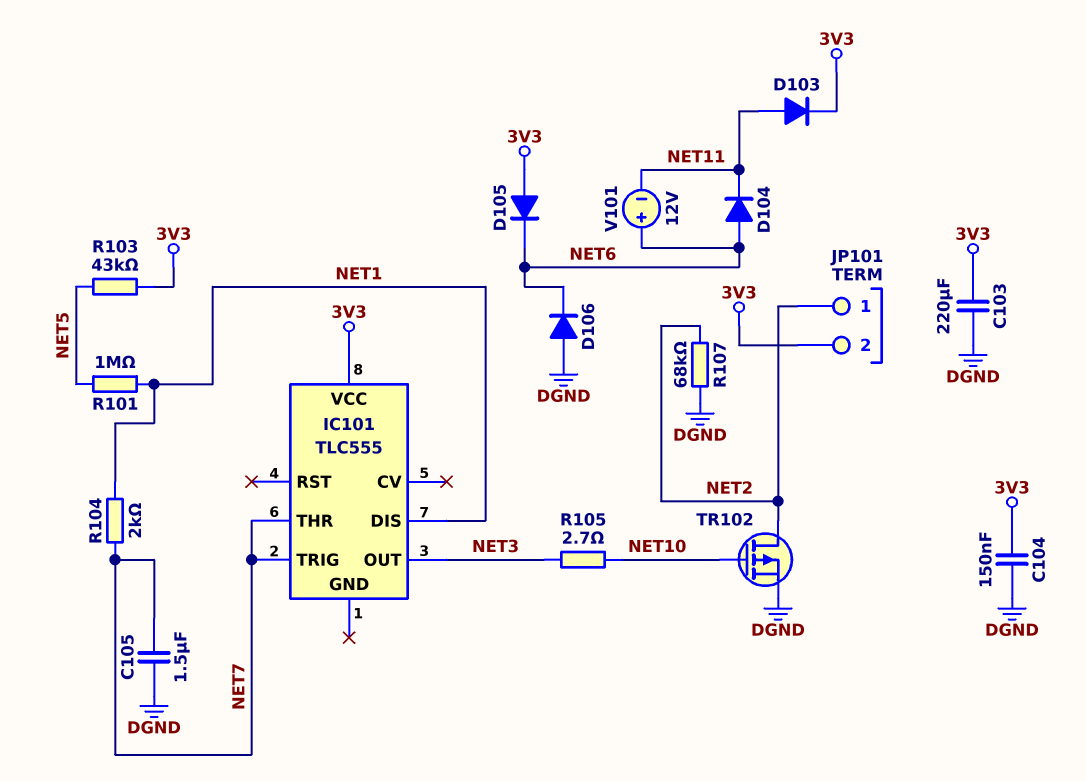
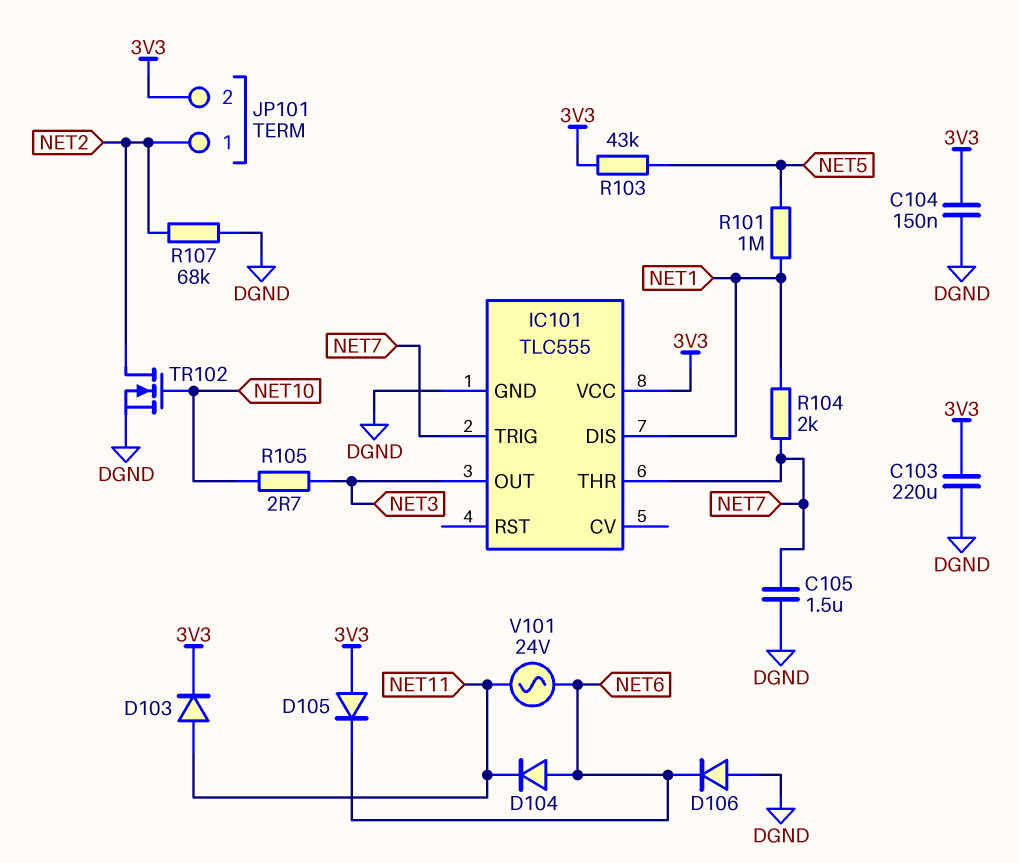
IC101 pin GND: none -> DGND
TR102: PMOS (G NET10, D NET2, S DGND) -> NMOS (G NET10, D NET2, S DGND)
V101: 12V (plus NET6, minus NET11) -> AC 24V (NET6, NET11)

